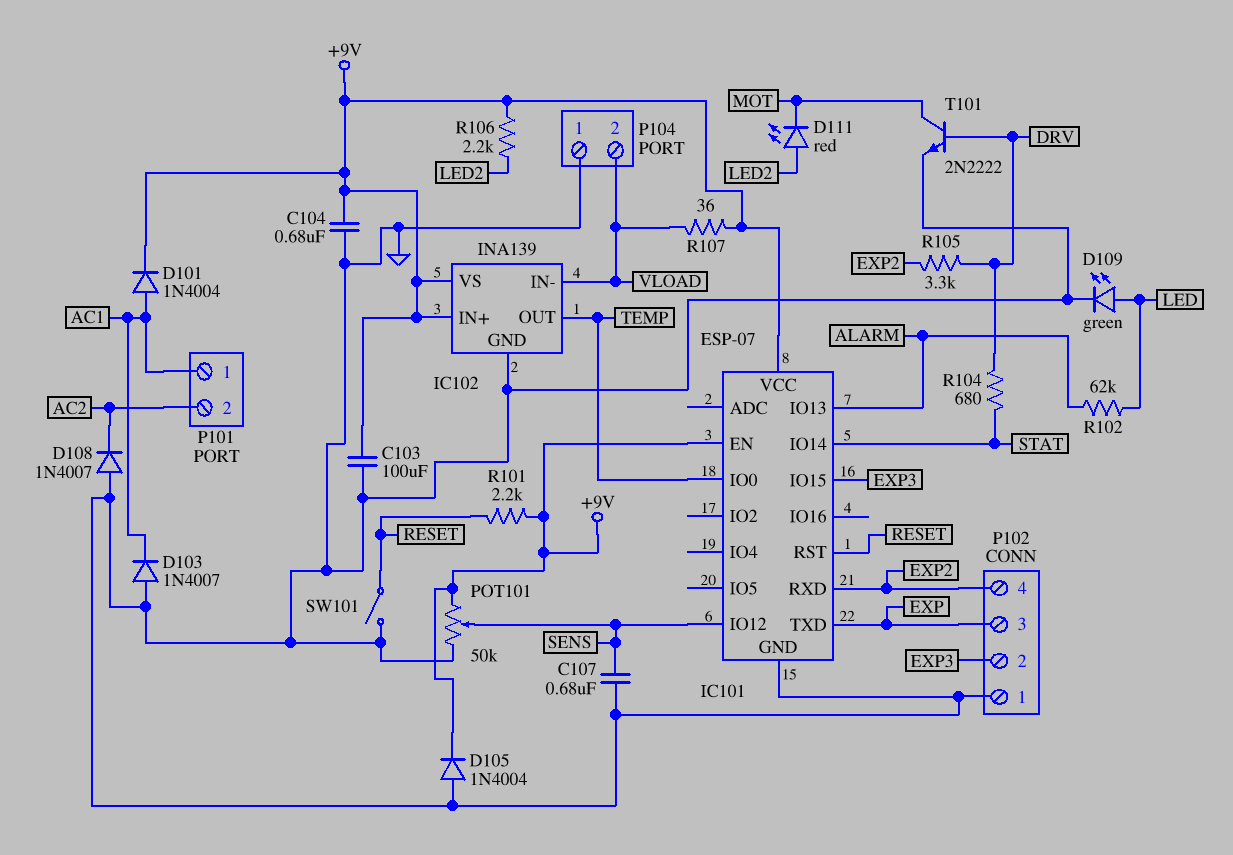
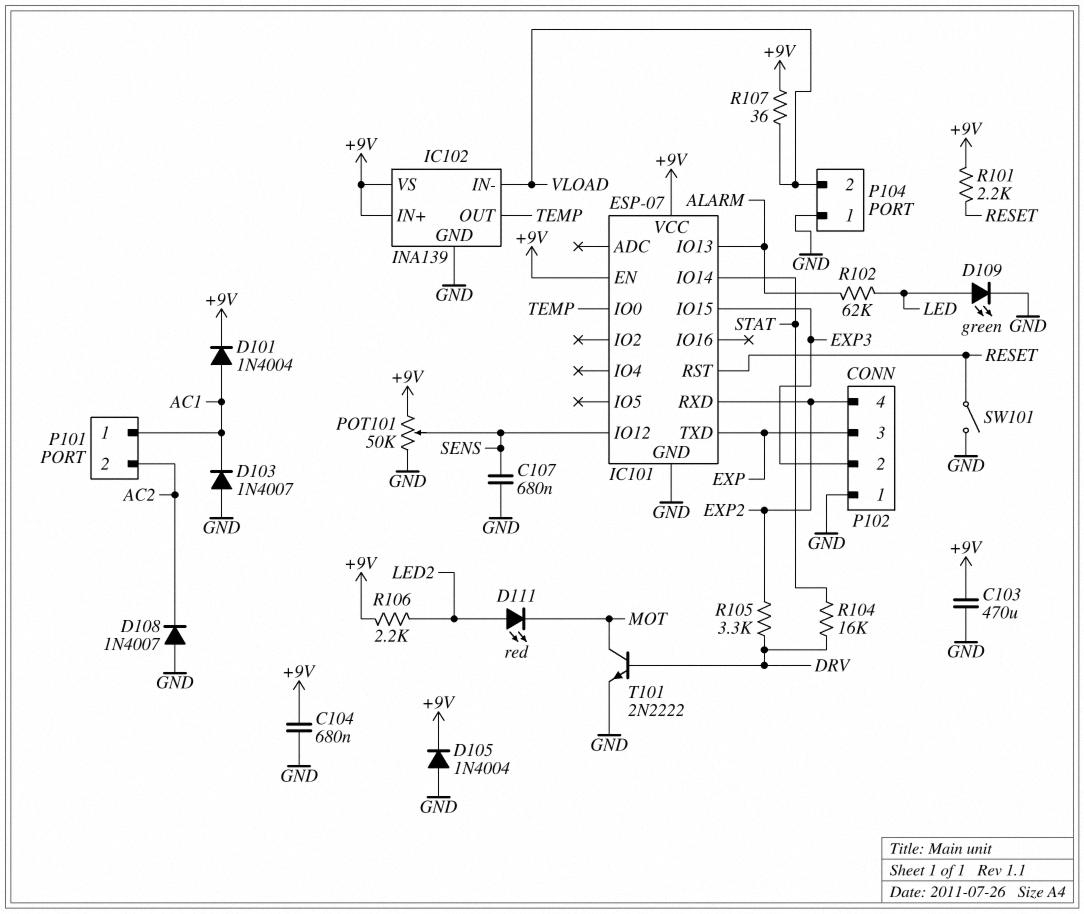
C103: 100uF (+9V, GND) -> 470uF (+9V, GND)
R104: 680 (DRV, STAT) -> 16k (DRV, STAT)

